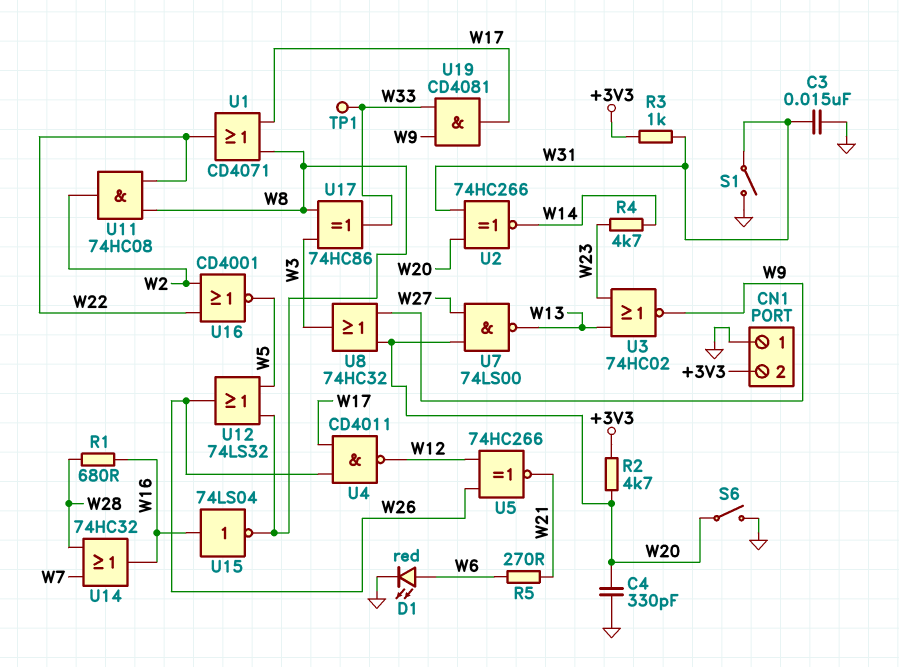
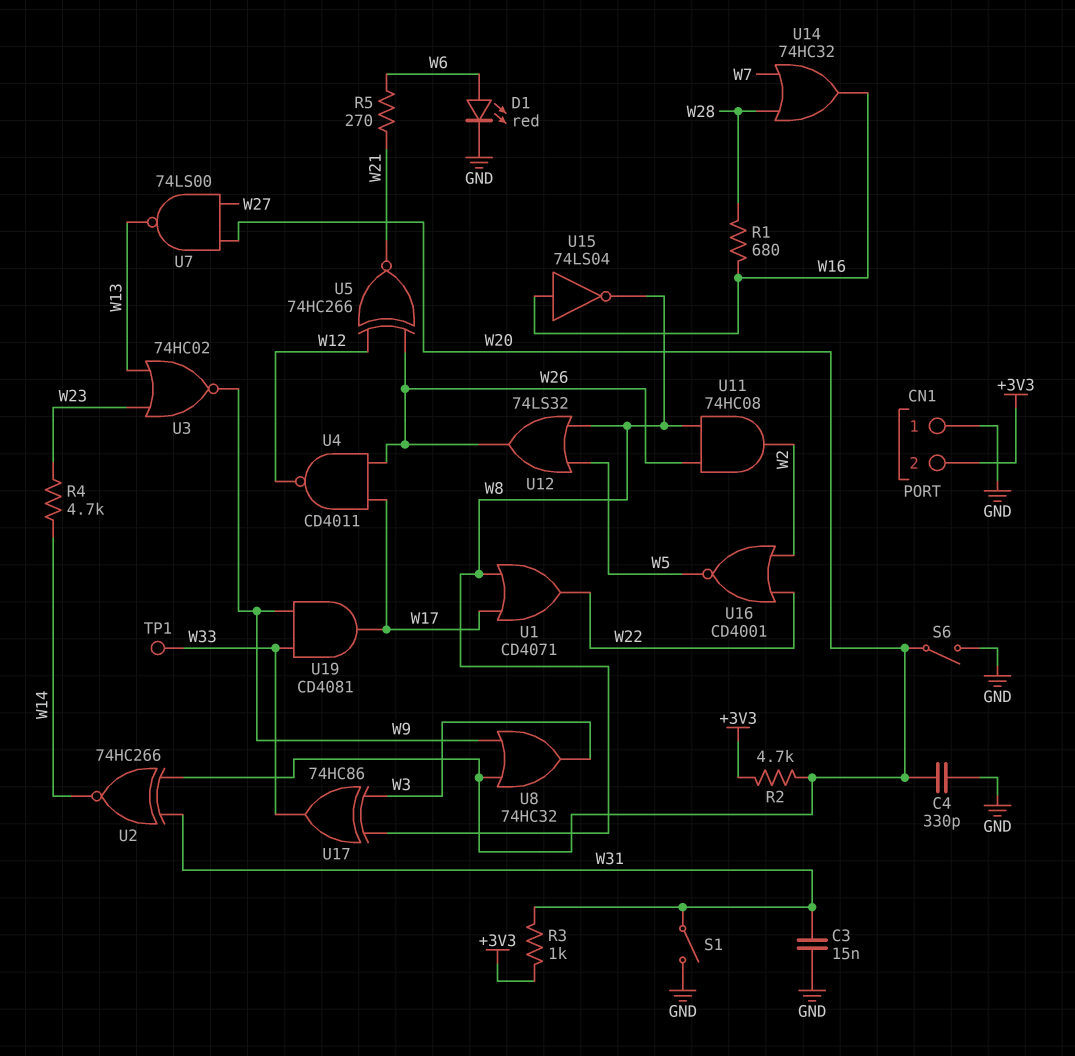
U11: AND 74HC08 (in W8, in W22, out W2) -> AND 74HC08 (in W8, in W26, out W2)

